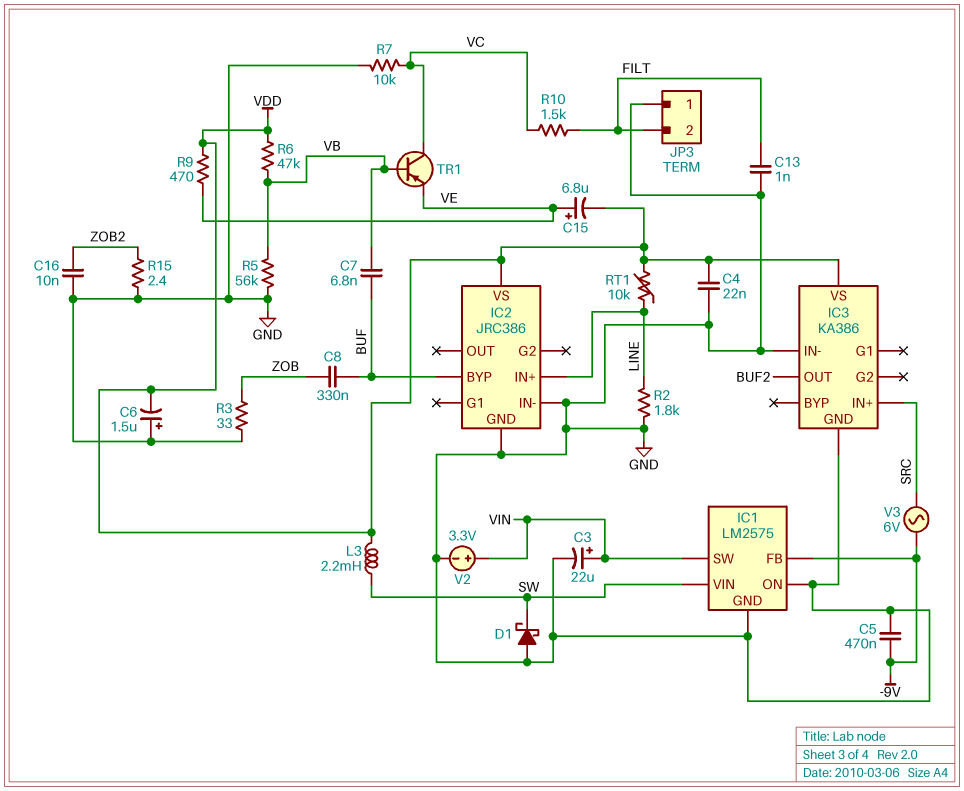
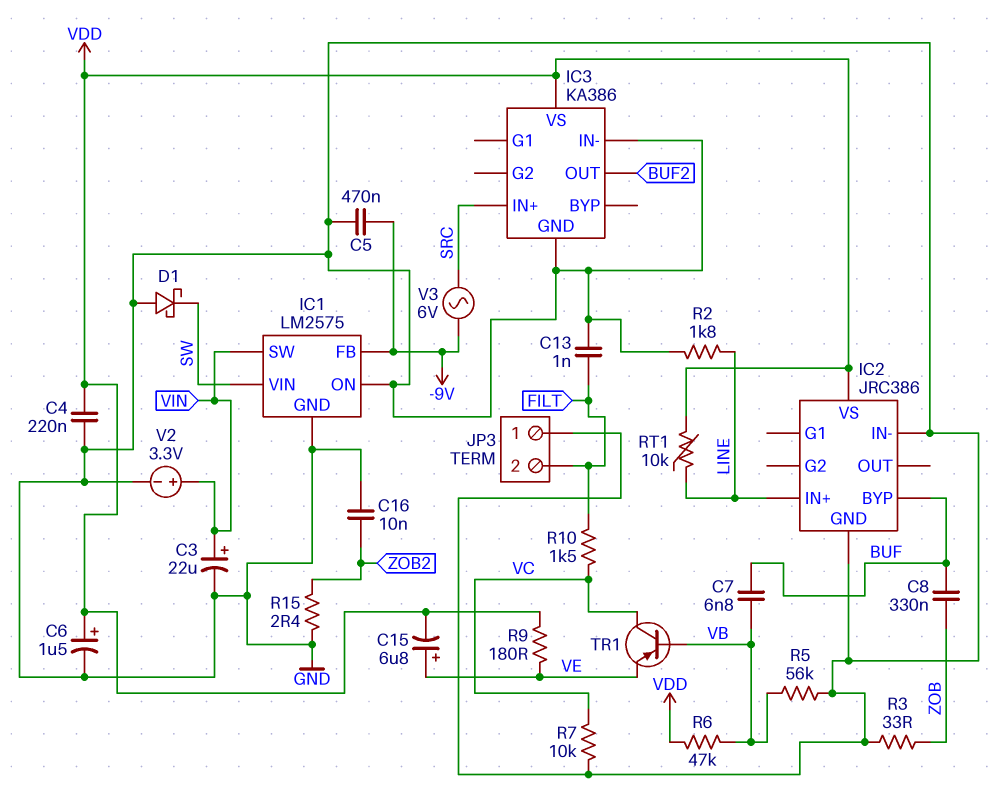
C4: 22nF (GND, VDD) -> 220nF (GND, VDD)
C6: 1.5uF (plus GND, minus VDD) -> 1.5uF (plus VDD, minus GND)
L3: 2.2mH (SW, VDD) -> none
R9: 470 (VDD, VE) -> 180 (VDD, VE)

